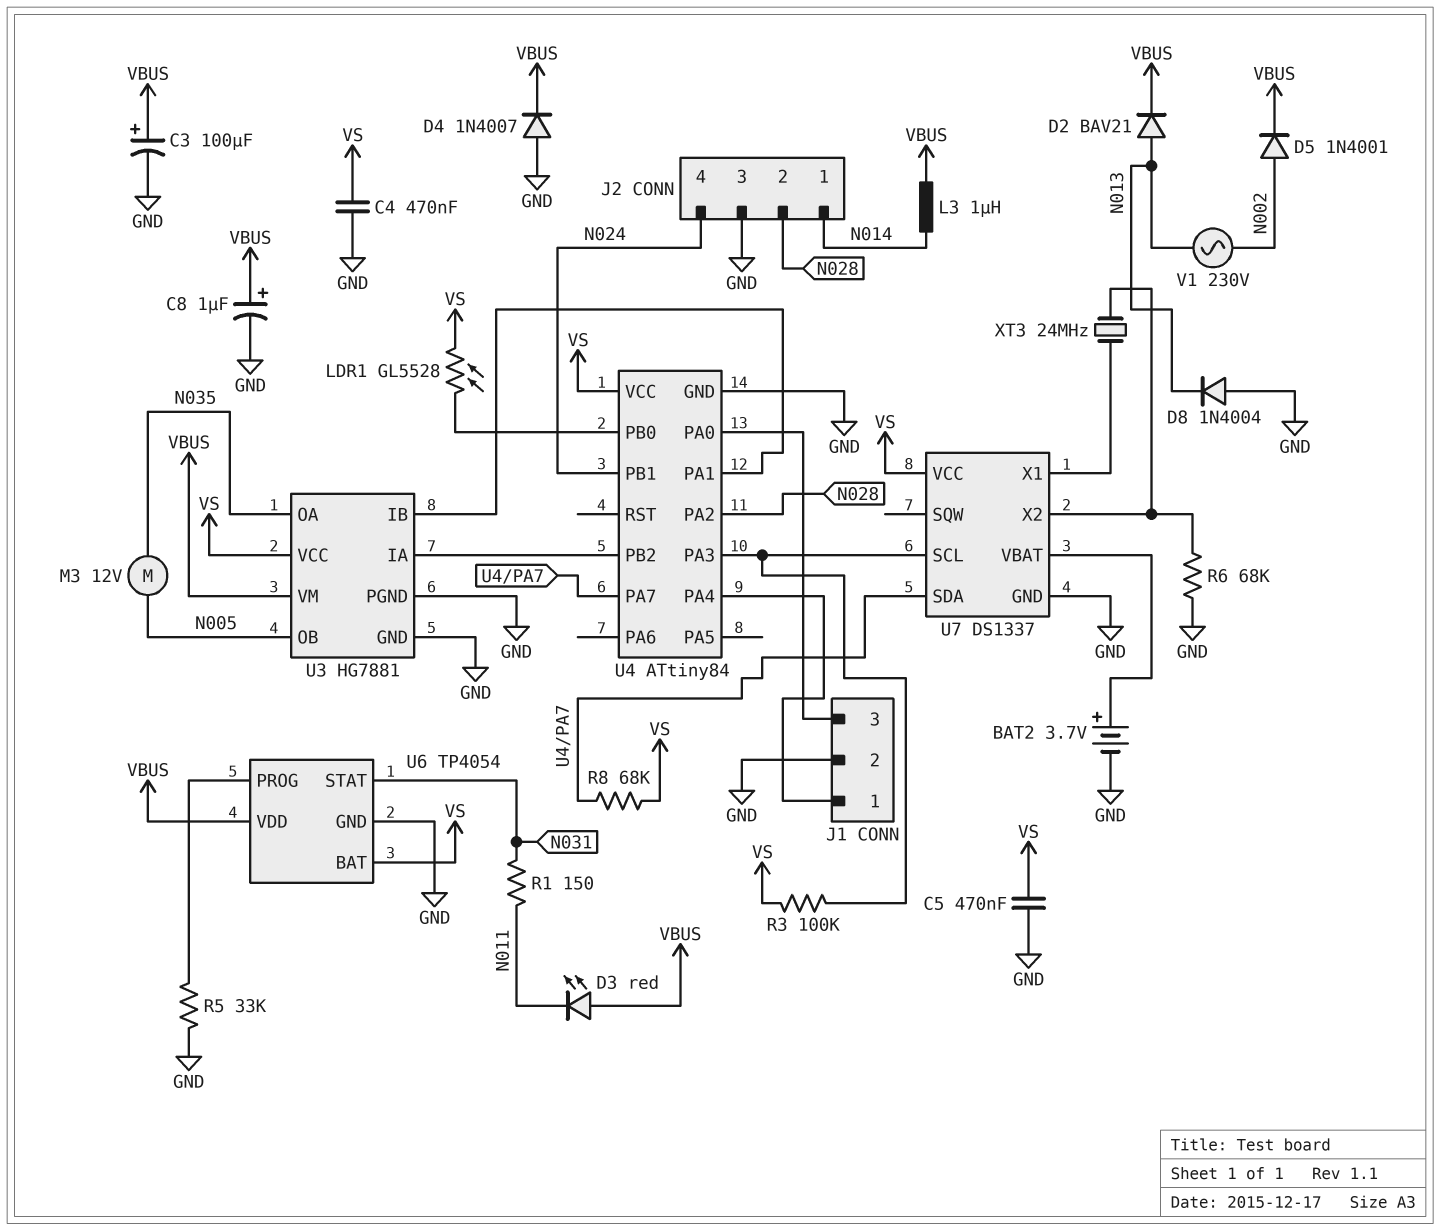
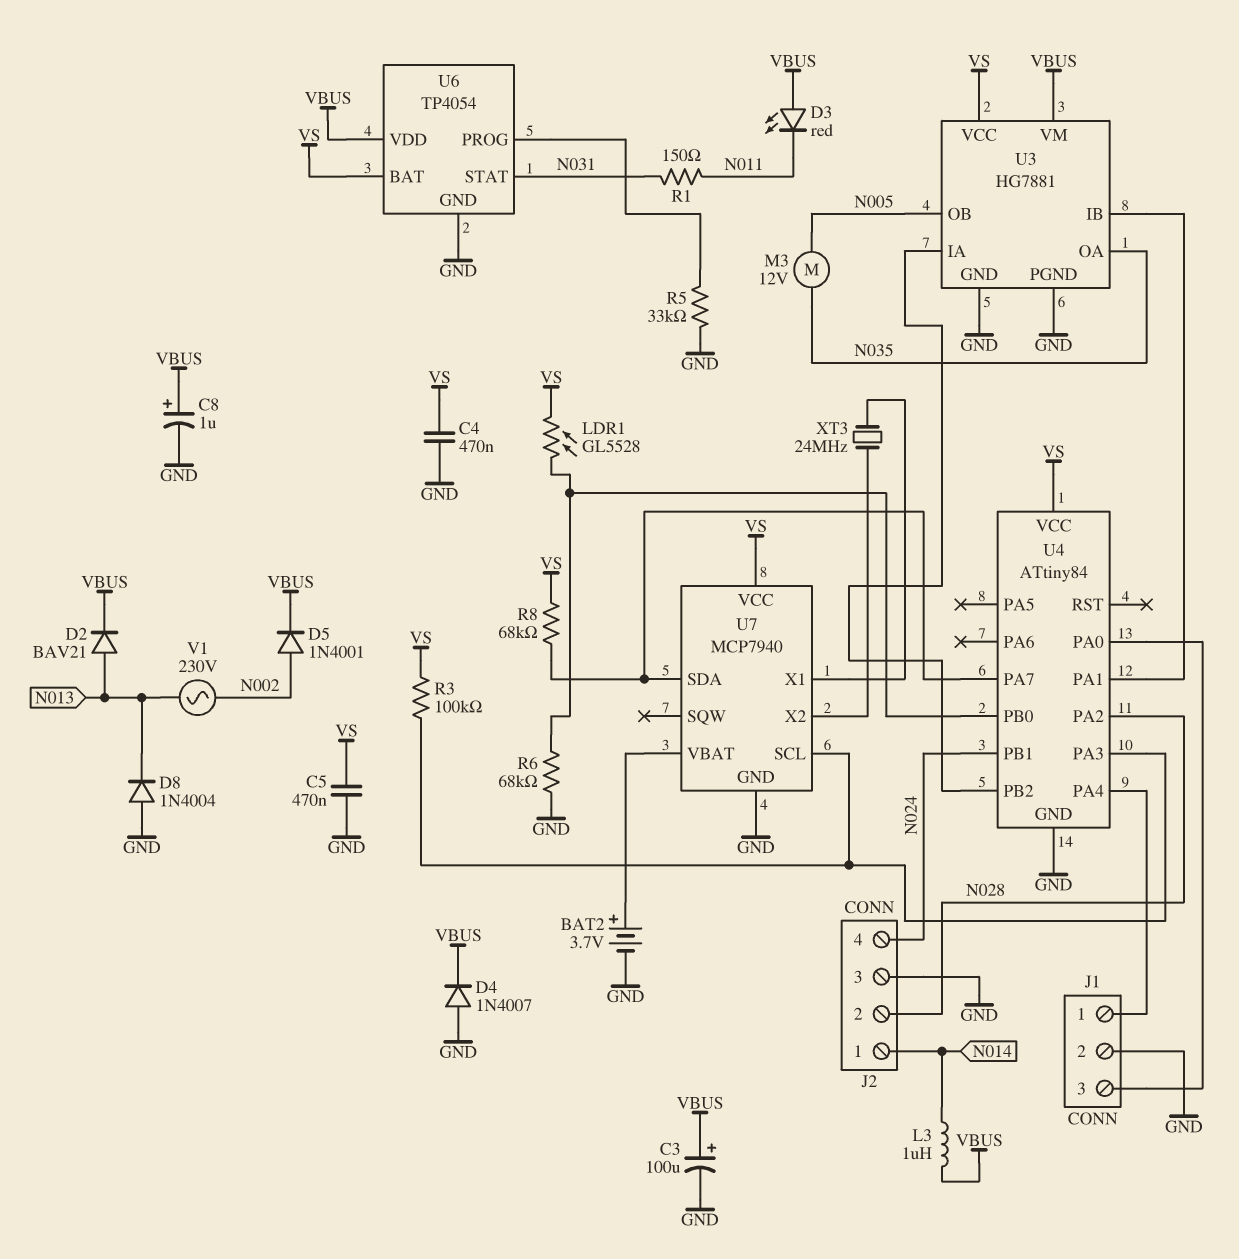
R6: 68k (GND, U7/X2) -> 68k (GND, U4/PB0)
U7: DS1337 -> MCP7940

